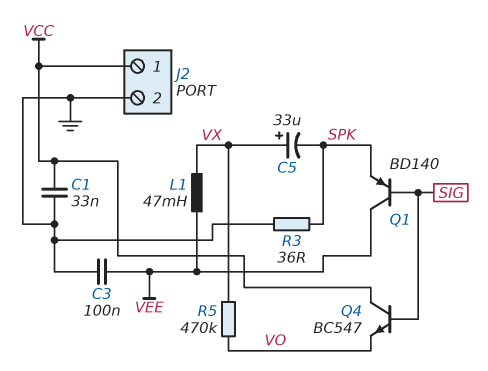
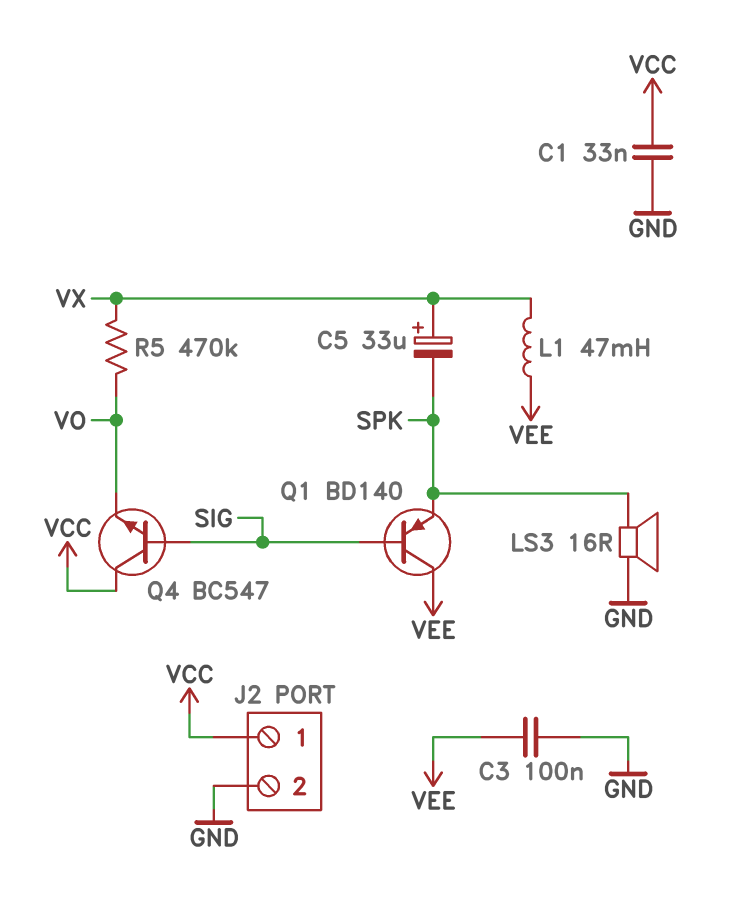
LS3: none -> speaker 16R (GND, SPK)
R3: 36 (GND, SPK) -> none

